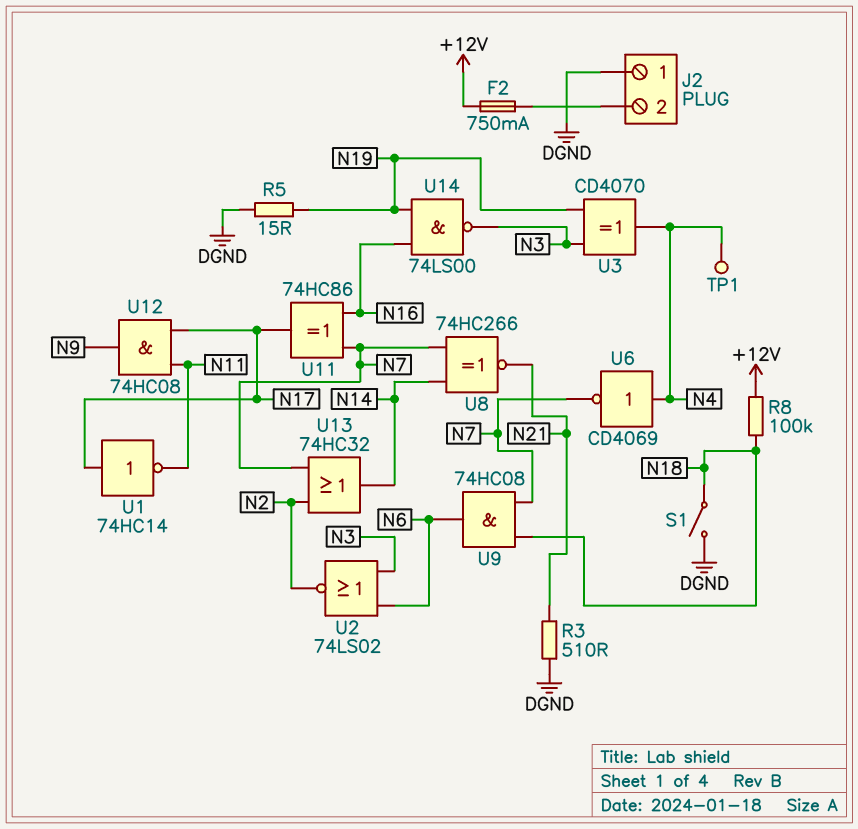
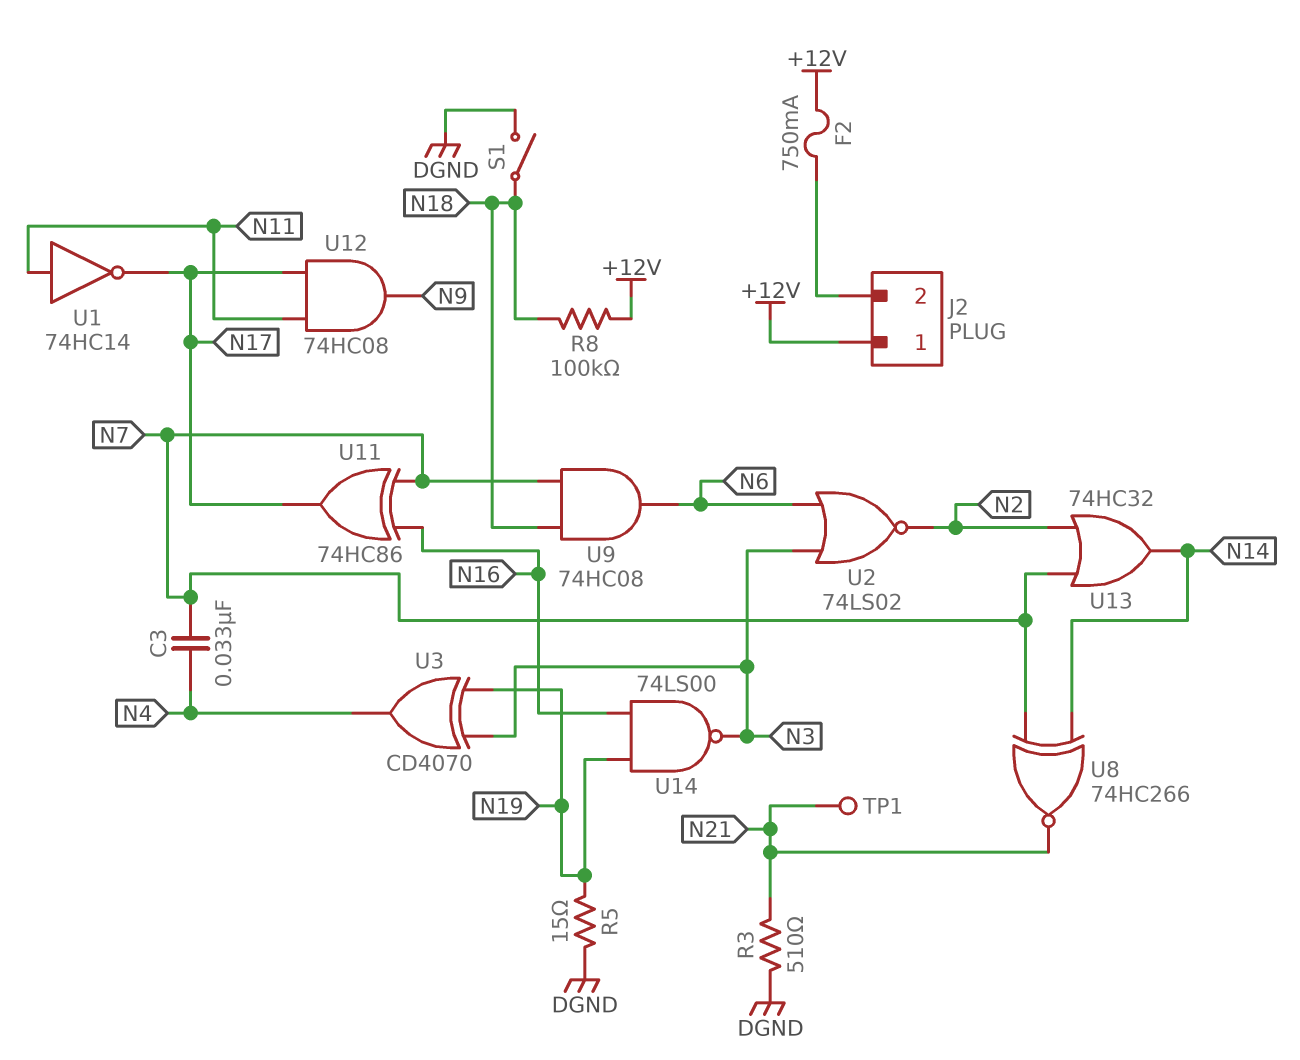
C3: none -> 33nF (N4, N7)
J2 pin 1: DGND -> +12V
TP1: test point (N4) -> test point (N21)
U1: NOT 74HC14 (in N17, out N11) -> NOT 74HC14 (in N11, out N17)
U6: NOT CD4069 (in N4, out N7) -> none

